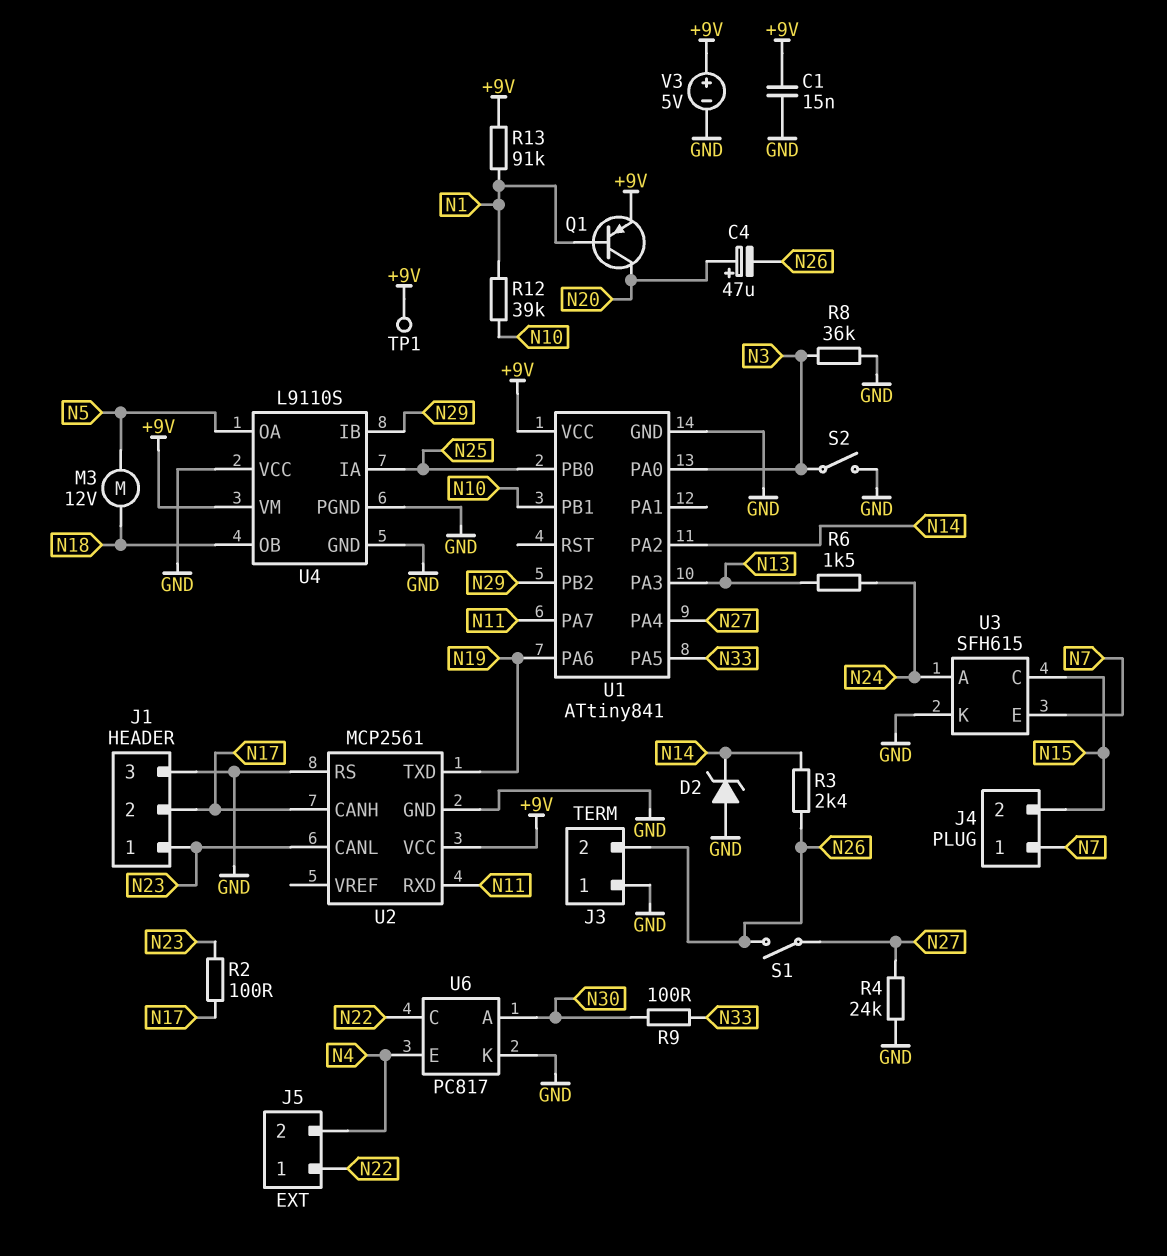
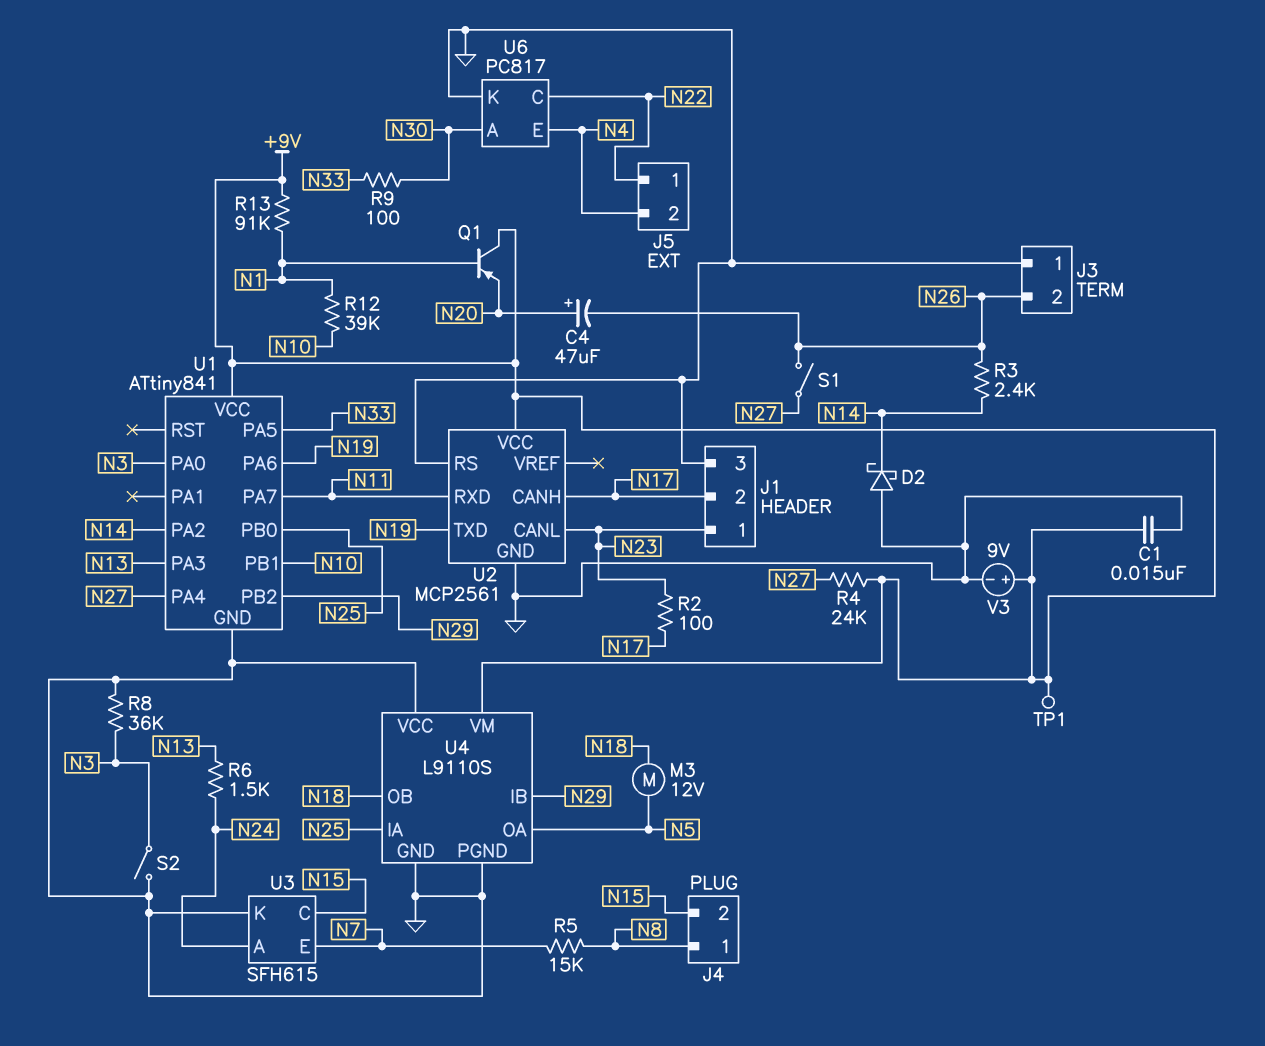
D2: zener (A GND, K N14) -> schottky (A GND, K N14)
J4 pin 1: N7 -> N8
Q1: PNP (B N1, C N20, E +9V) -> PNP (B N1, C +9V, E N20)
R4: 24k (GND, N27) -> 24k (+9V, N27)
R5: none -> 15k (N7, N8)
V3: 5V (plus +9V, minus GND) -> 9V (plus +9V, minus GND)

